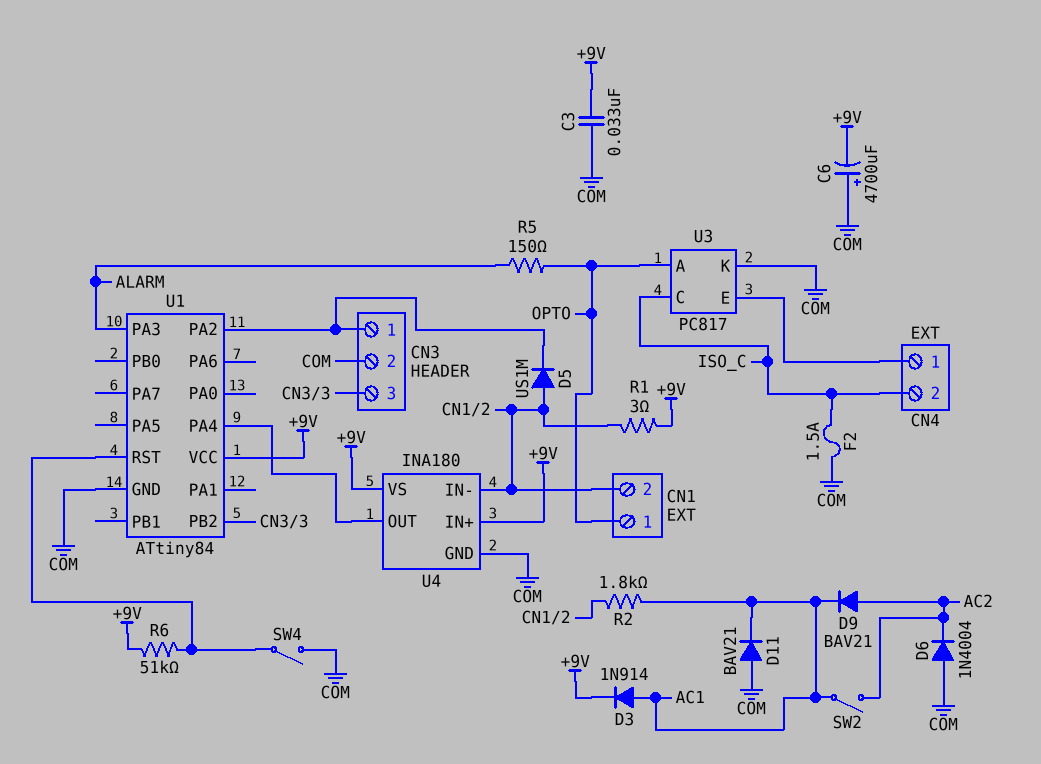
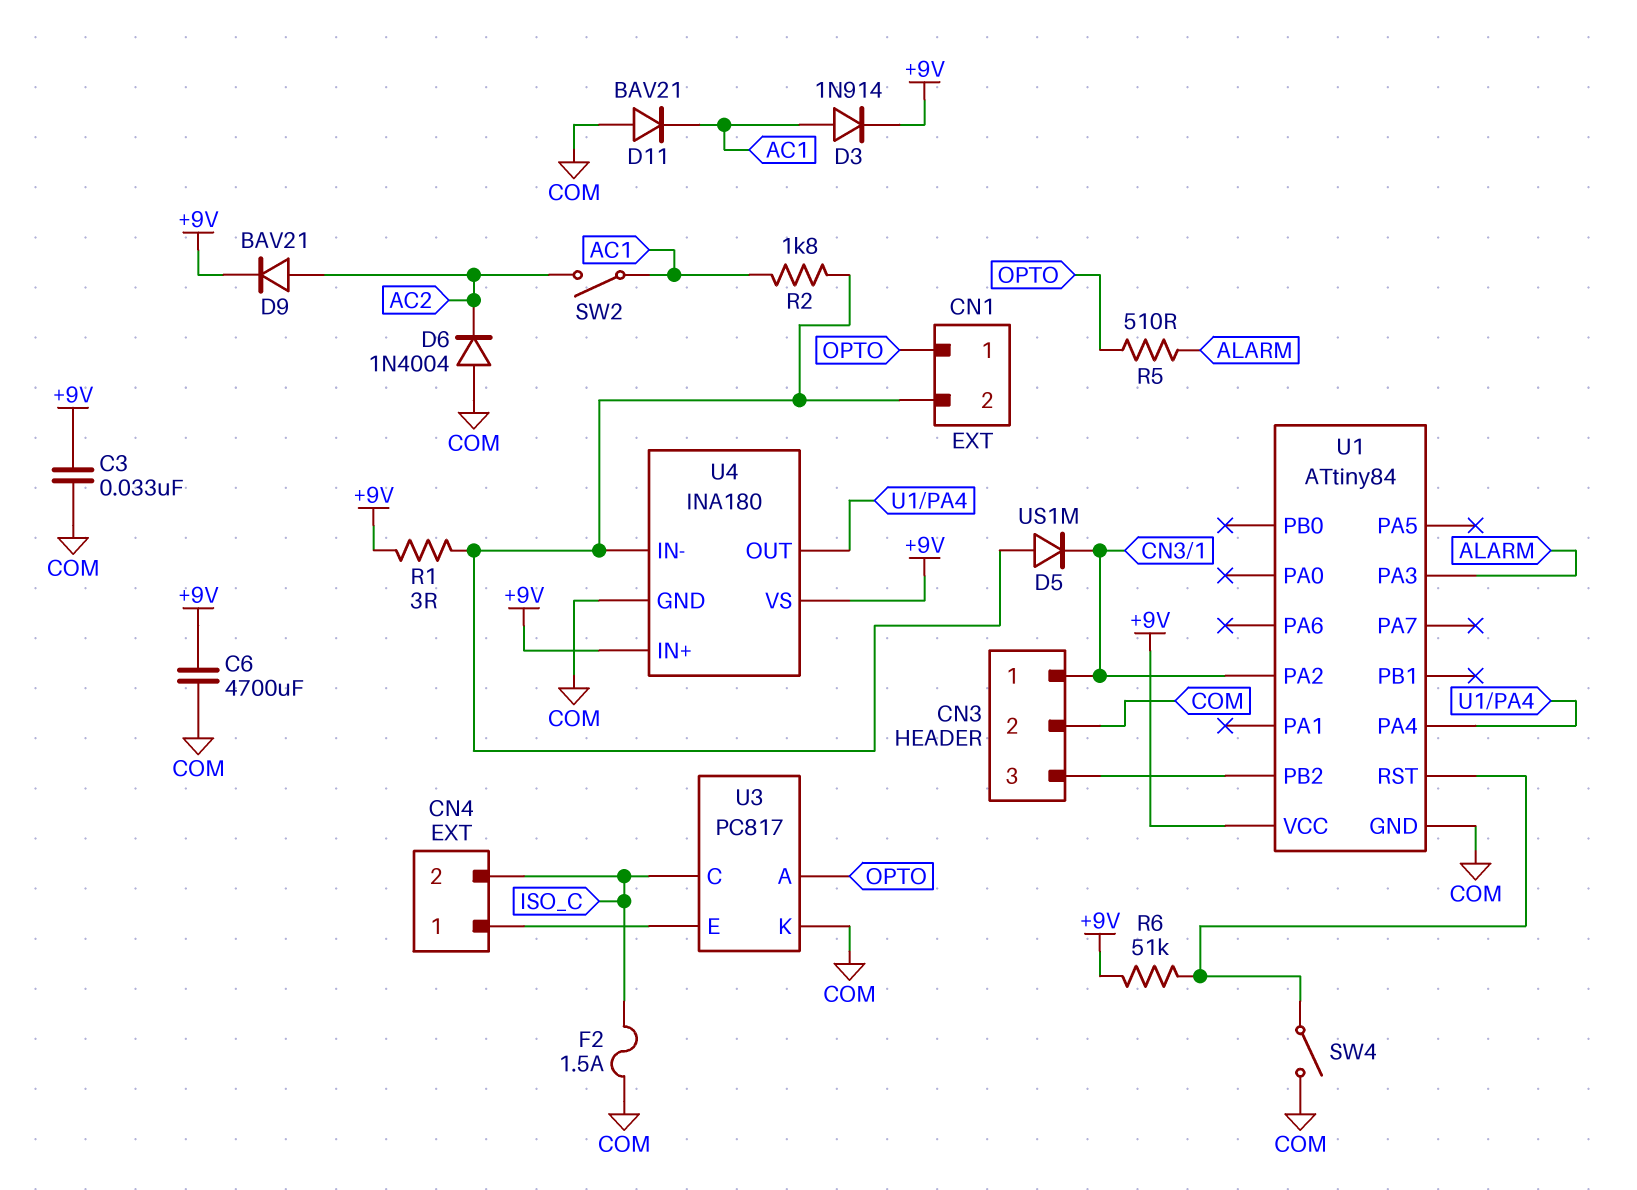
C6: 4700uF (plus COM, minus +9V) -> 4700uF (+9V, COM)
D9: diode BAV21 (A AC2, K AC1) -> diode BAV21 (A AC2, K +9V)
R5: 150 (ALARM, OPTO) -> 510 (ALARM, OPTO)

